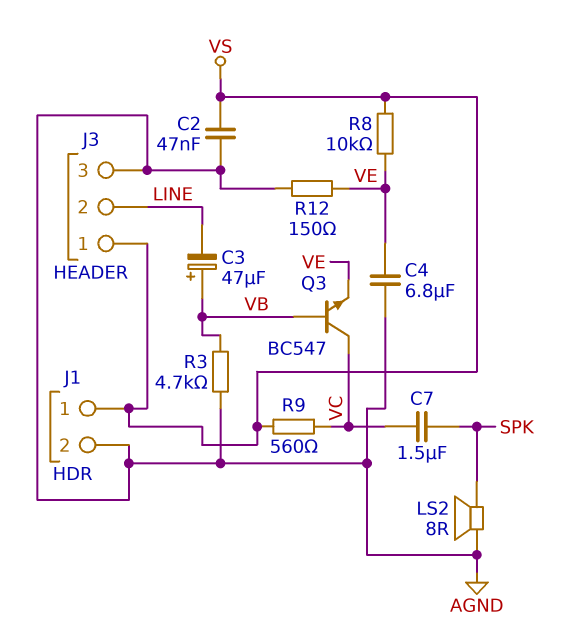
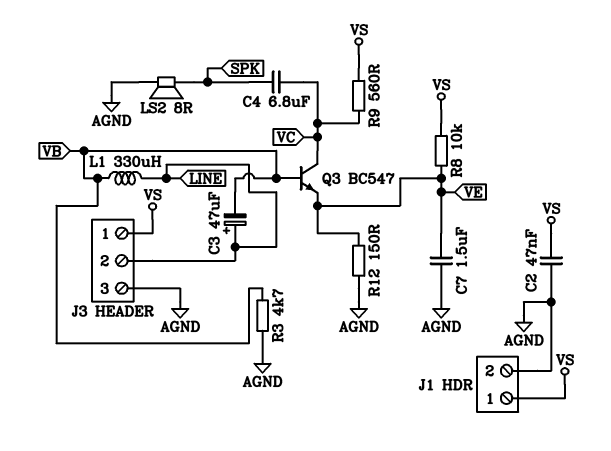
C3: 47uF (plus VB, minus LINE) -> 47uF (plus LINE, minus VB)
C4: 6.8uF (AGND, VE) -> 6.8uF (SPK, VC)
C7: 1.5uF (SPK, VC) -> 1.5uF (AGND, VE)
L1: none -> 330uH (LINE, VB)

